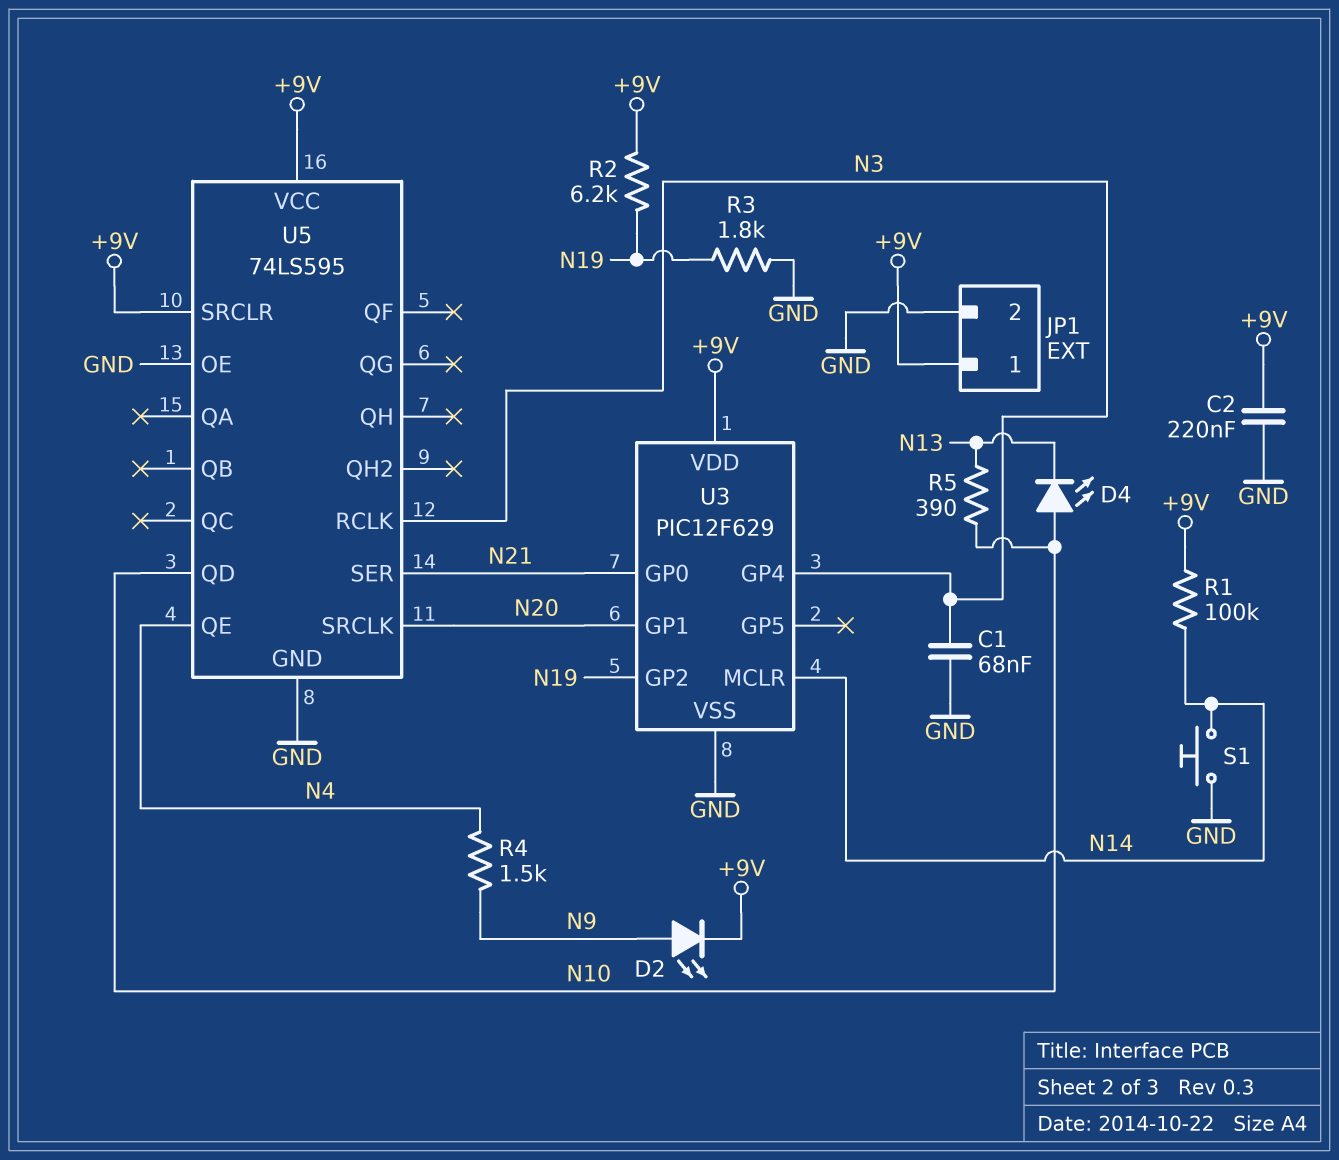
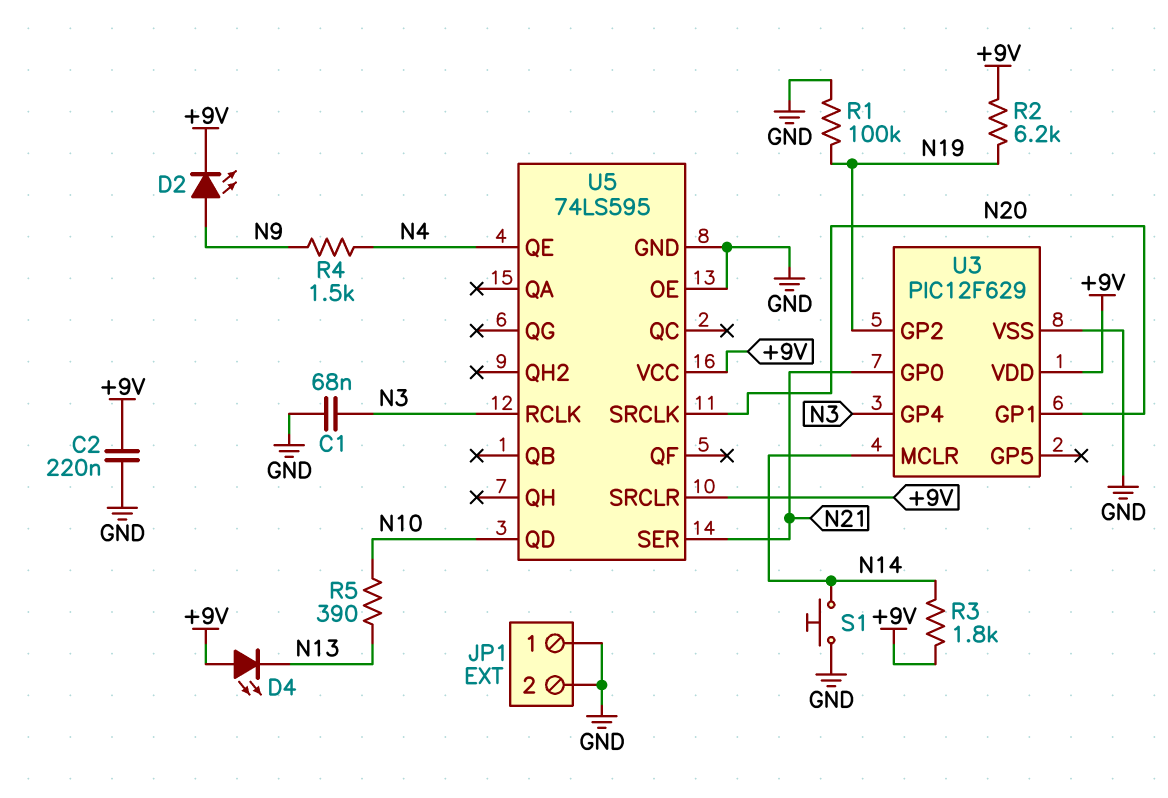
D4: LED (A N10, K N13) -> LED (A +9V, K N13)
JP1 pin 1: +9V -> GND
R1: 100k (+9V, N14) -> 100k (GND, N19)
R3: 1.8k (GND, N19) -> 1.8k (+9V, N14)

